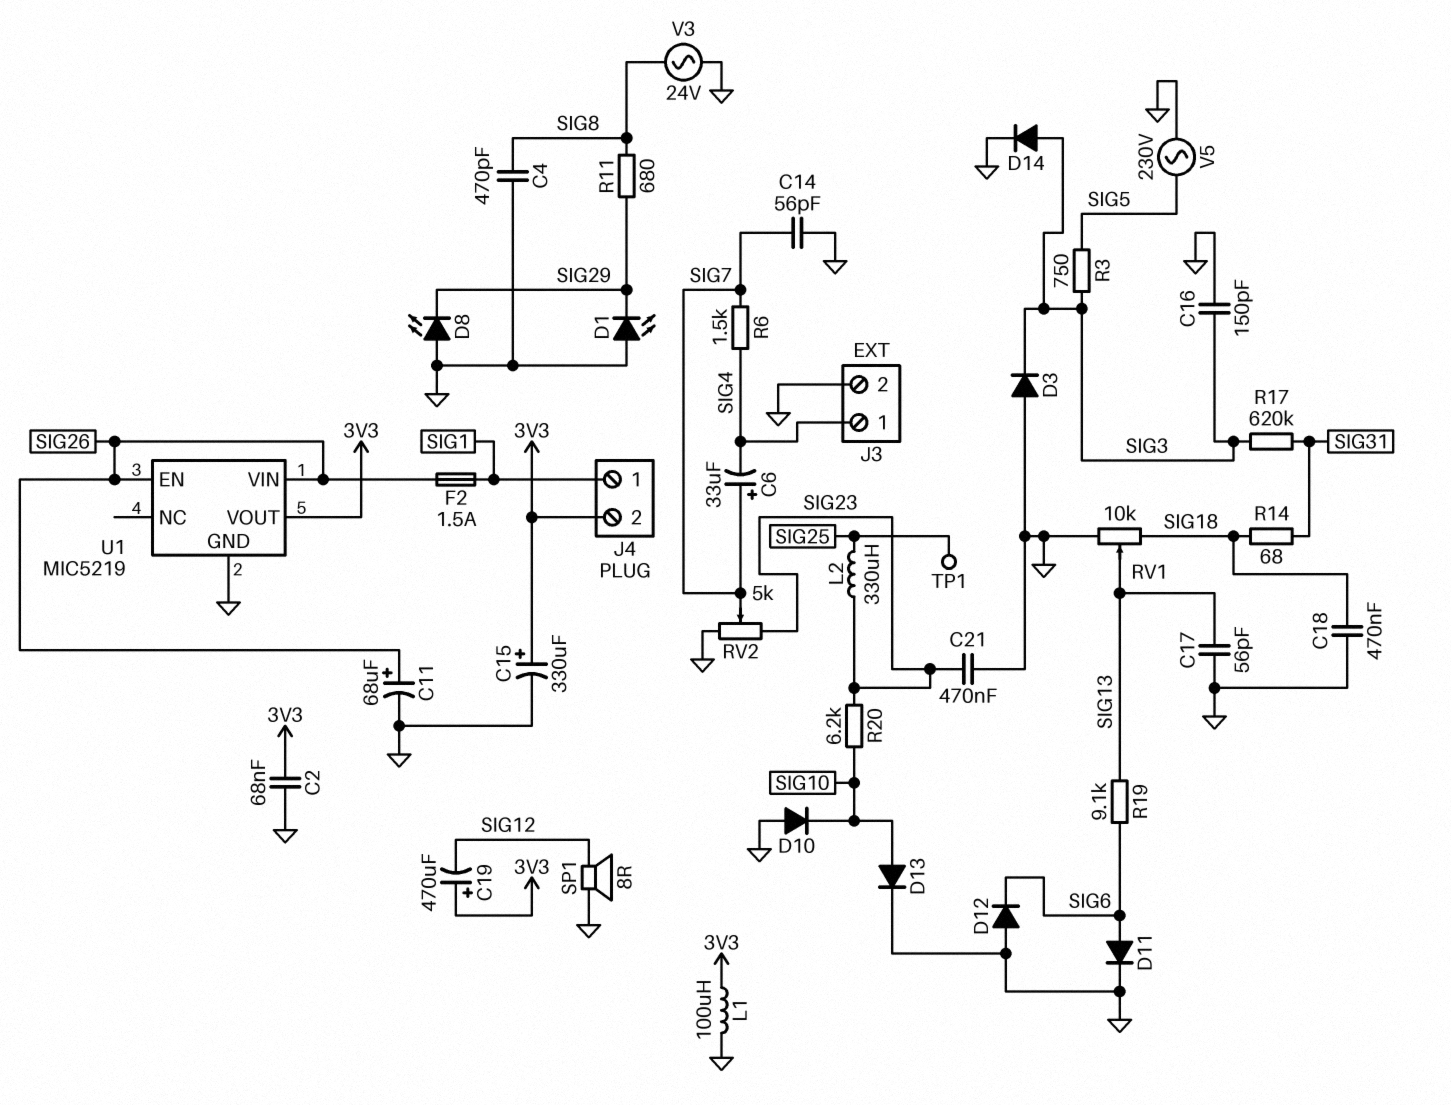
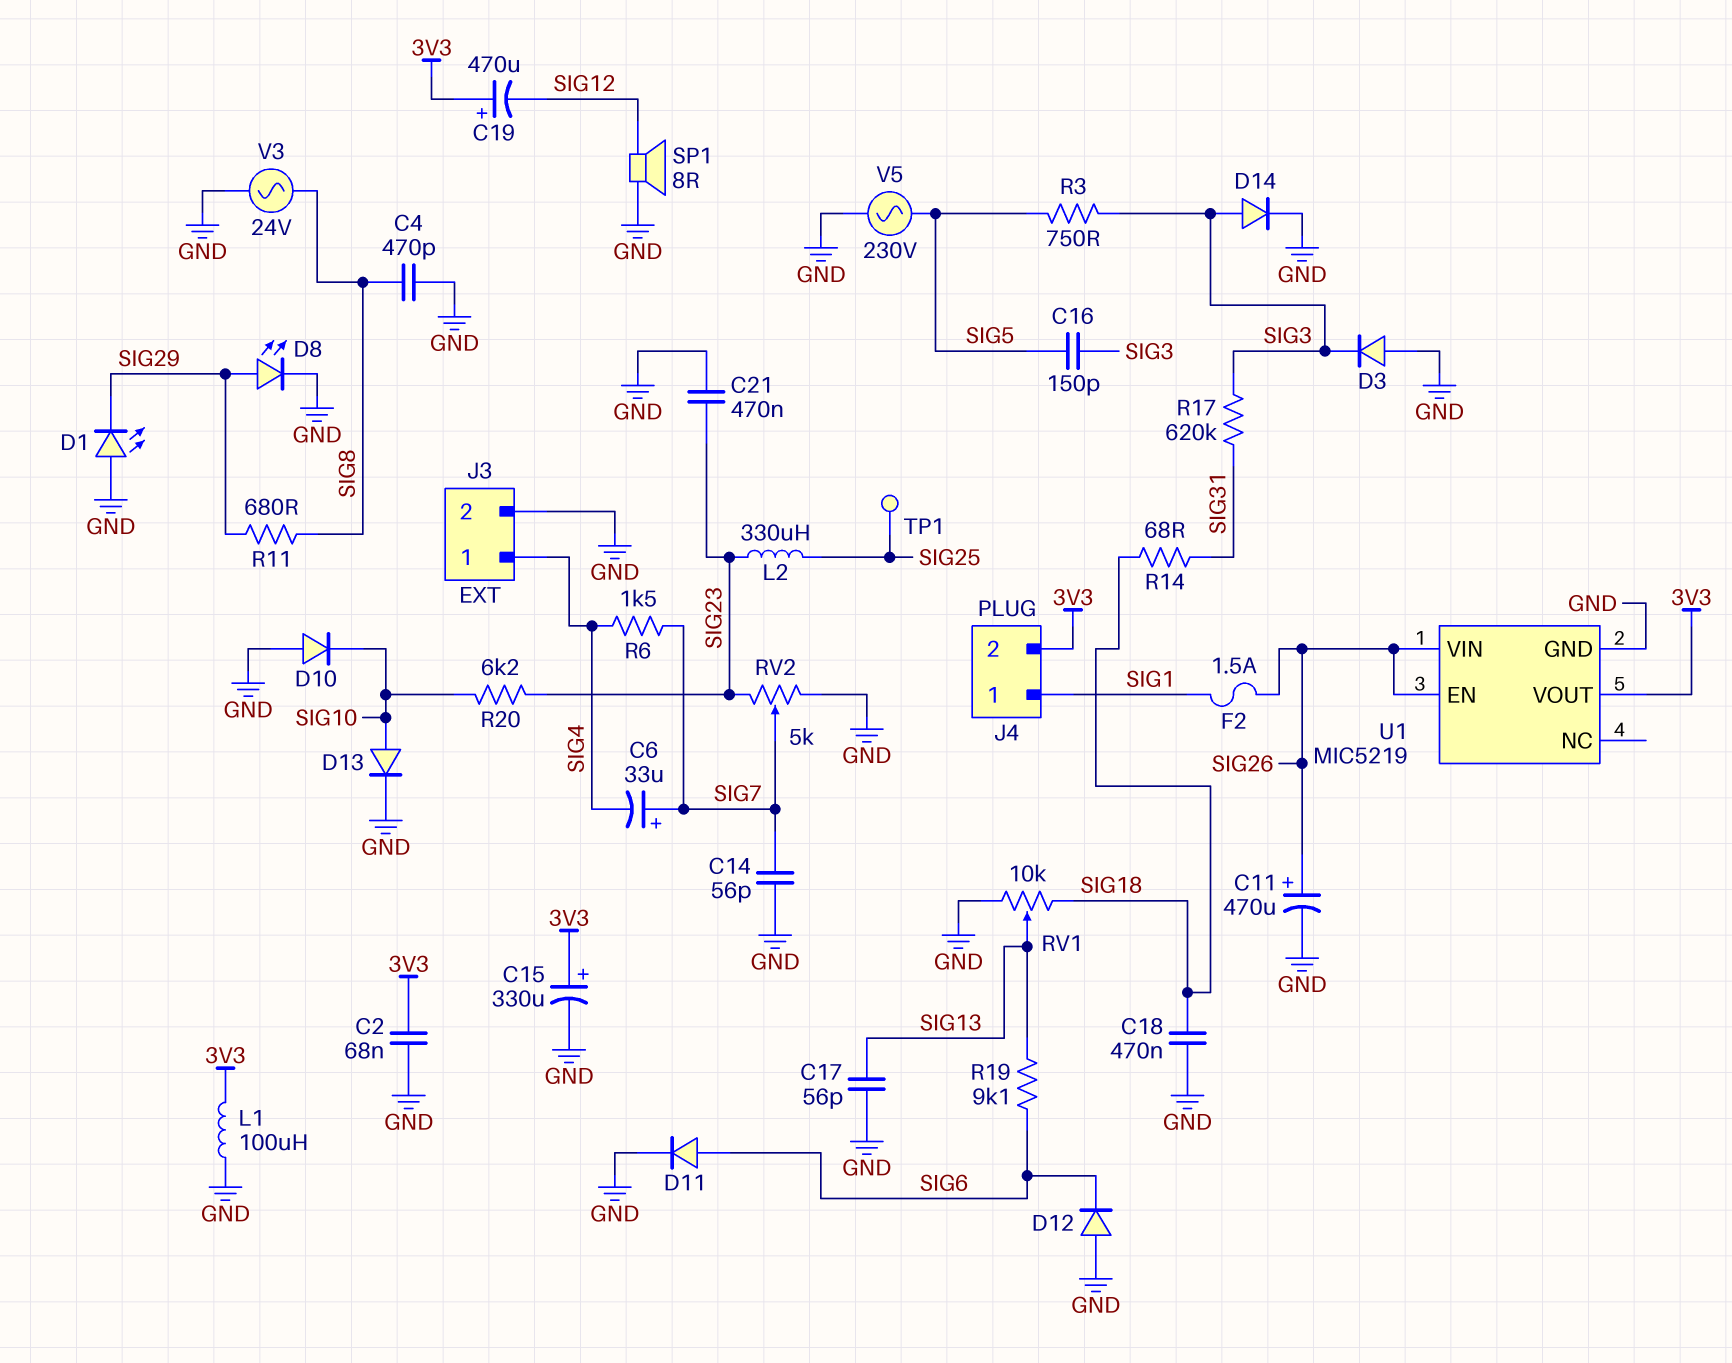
C11: 68uF (plus SIG26, minus GND) -> 470uF (plus SIG26, minus GND)
C16: 150pF (GND, SIG3) -> 150pF (SIG3, SIG5)
D8: LED (A GND, K SIG29) -> LED (A SIG29, K GND)

